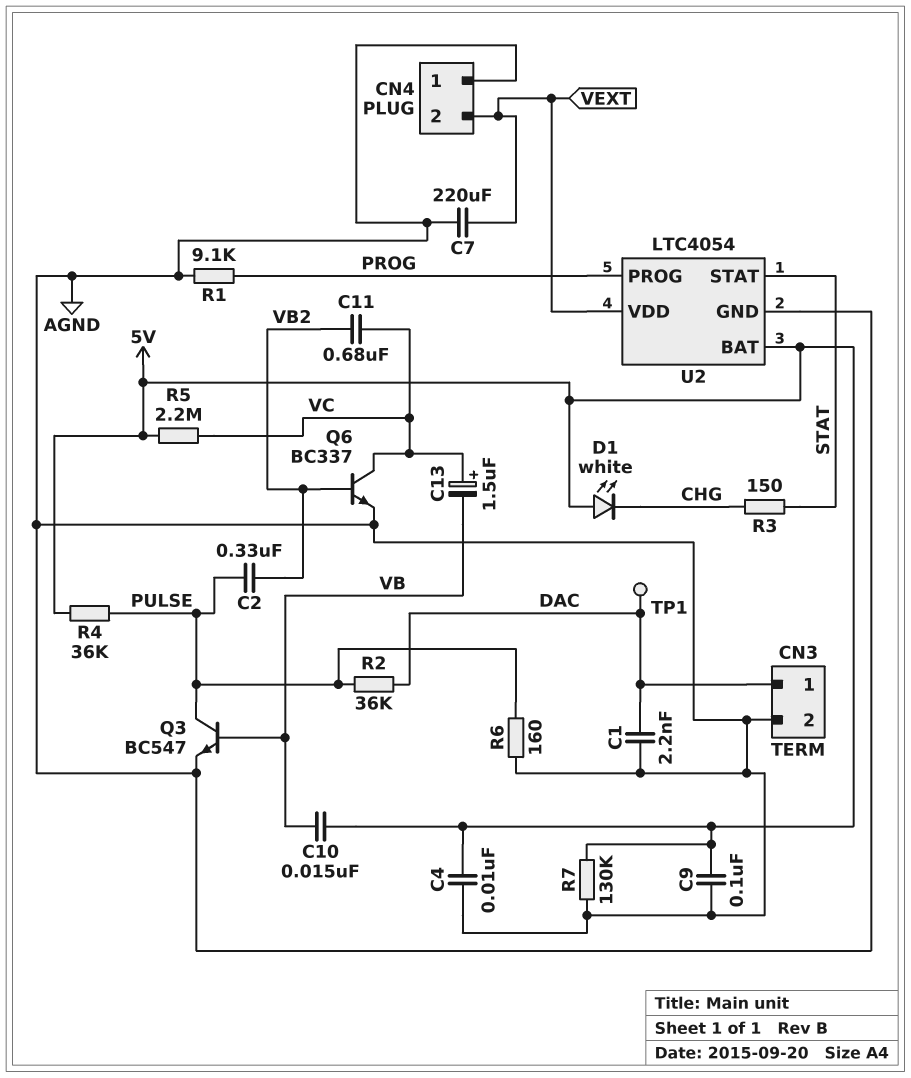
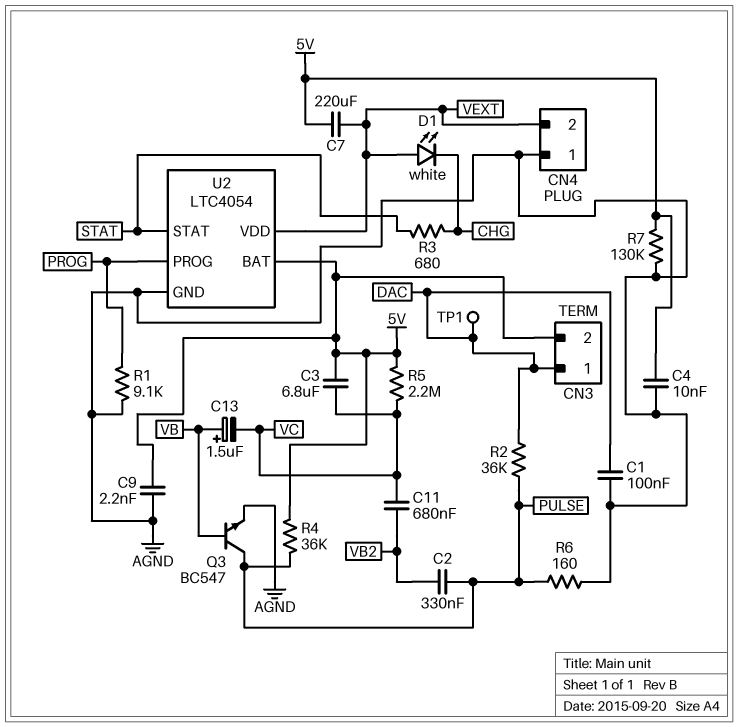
C1: 2.2nF (AGND, DAC) -> 100nF (AGND, DAC)
C3: none -> 6.8uF (5V, VC)
C7: 220uF (AGND, VEXT) -> 220uF (5V, VEXT)
C9: 100nF (5V, AGND) -> 2.2nF (5V, AGND)
C10: 15nF (5V, VB) -> none
C13: 1.5uF (plus VC, minus VB) -> 1.5uF (plus VB, minus VC)
CN3 pin 2: AGND -> 5V
D1: LED white (A 5V, K CHG) -> LED white (A VEXT, K CHG)
Q6: NPN BC337 (B VB2, C VC, E AGND) -> none
R3: 150 (CHG, STAT) -> 680 (CHG, STAT)

